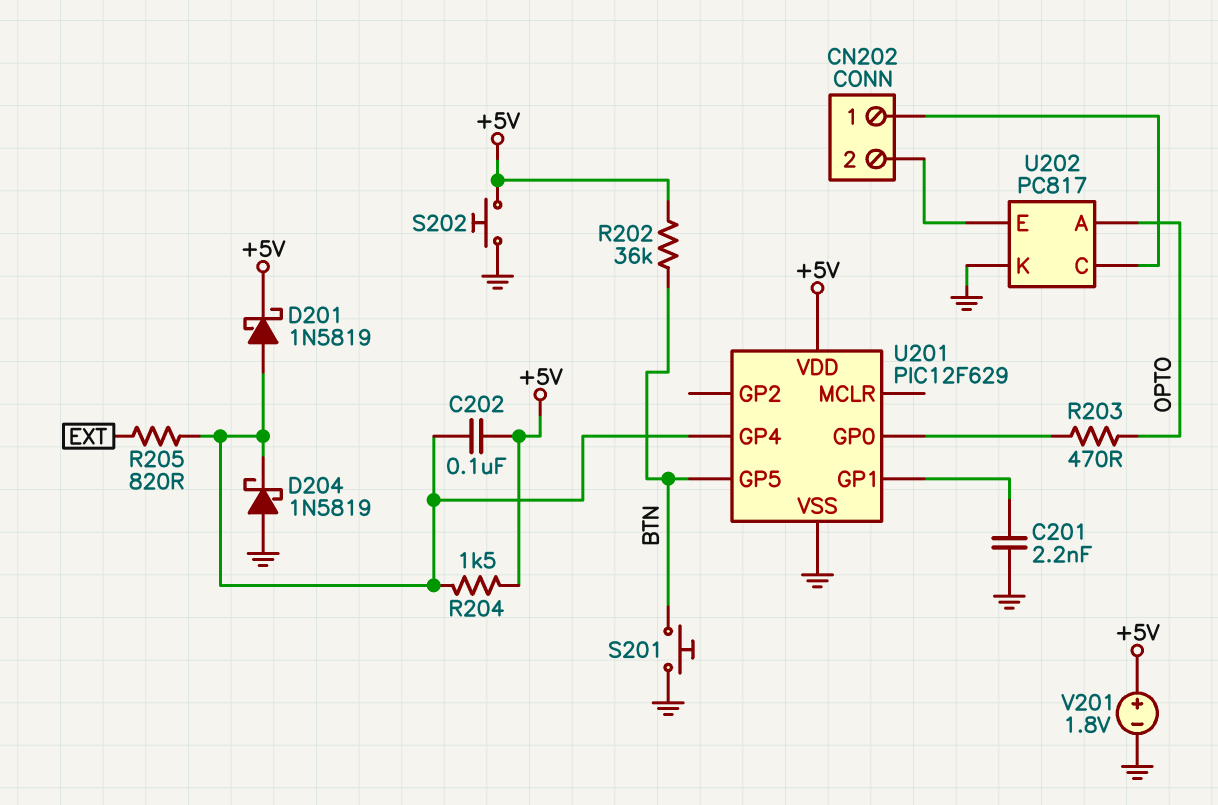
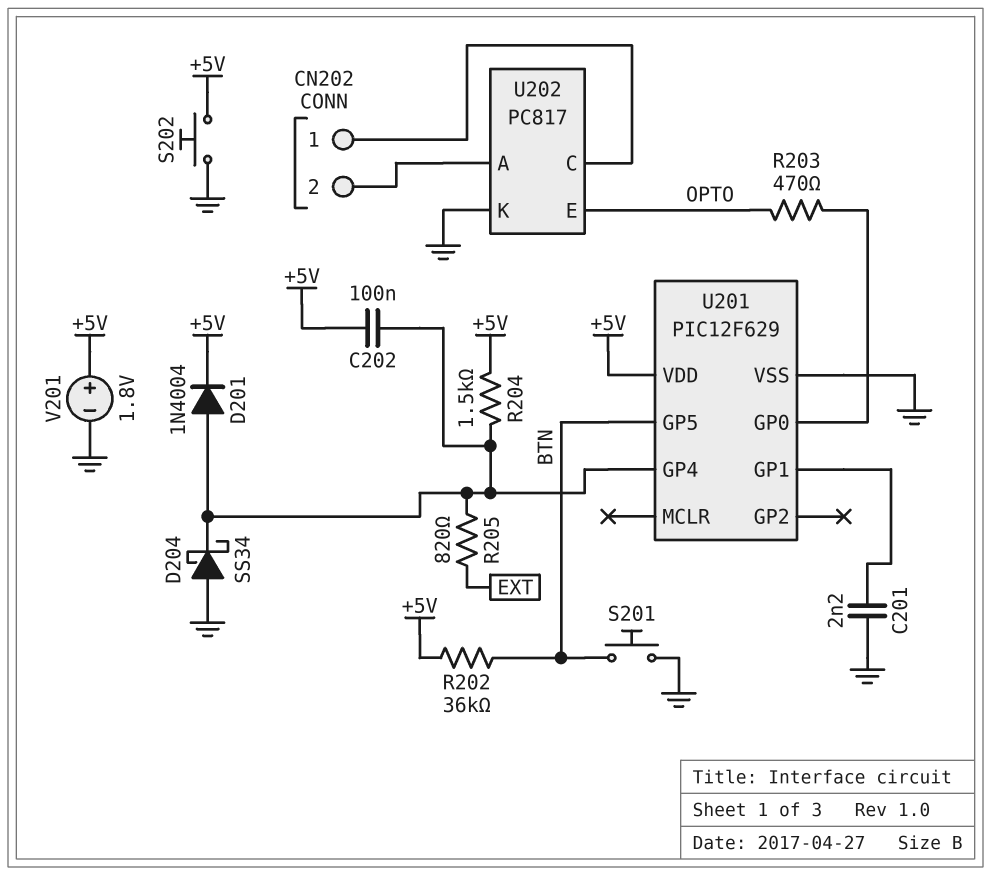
D201: schottky 1N5819 (A U201/GP4, K +5V) -> diode 1N4004 (A U201/GP4, K +5V)
D204: schottky 1N5819 (A GND, K U201/GP4) -> schottky SS34 (A GND, K U201/GP4)
U202 pin A: OPTO -> CN202/2
U202 pin E: CN202/2 -> OPTO

